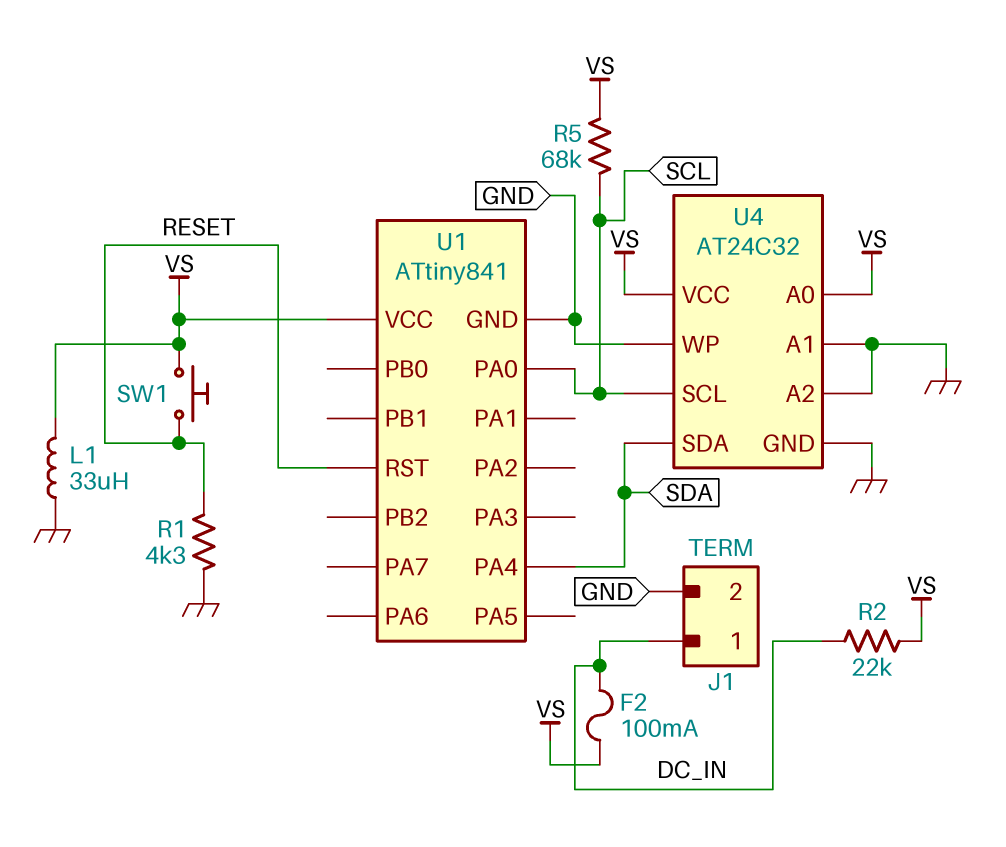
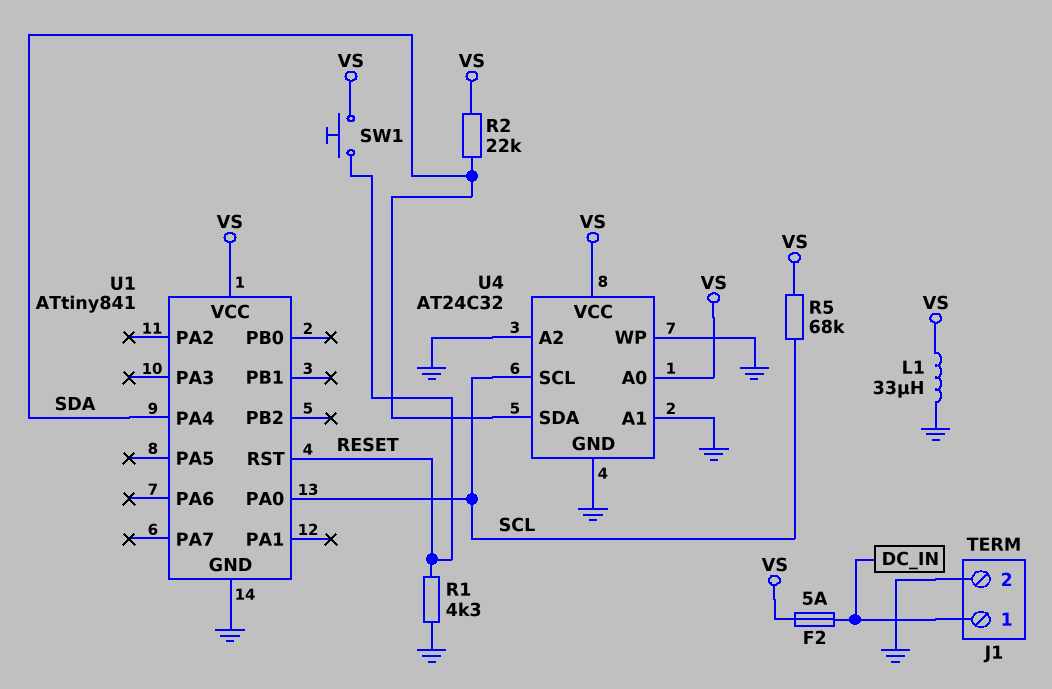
F2: 100mA (DC_IN, VS) -> 5A (DC_IN, VS)
R2: 22k (DC_IN, VS) -> 22k (SDA, VS)

